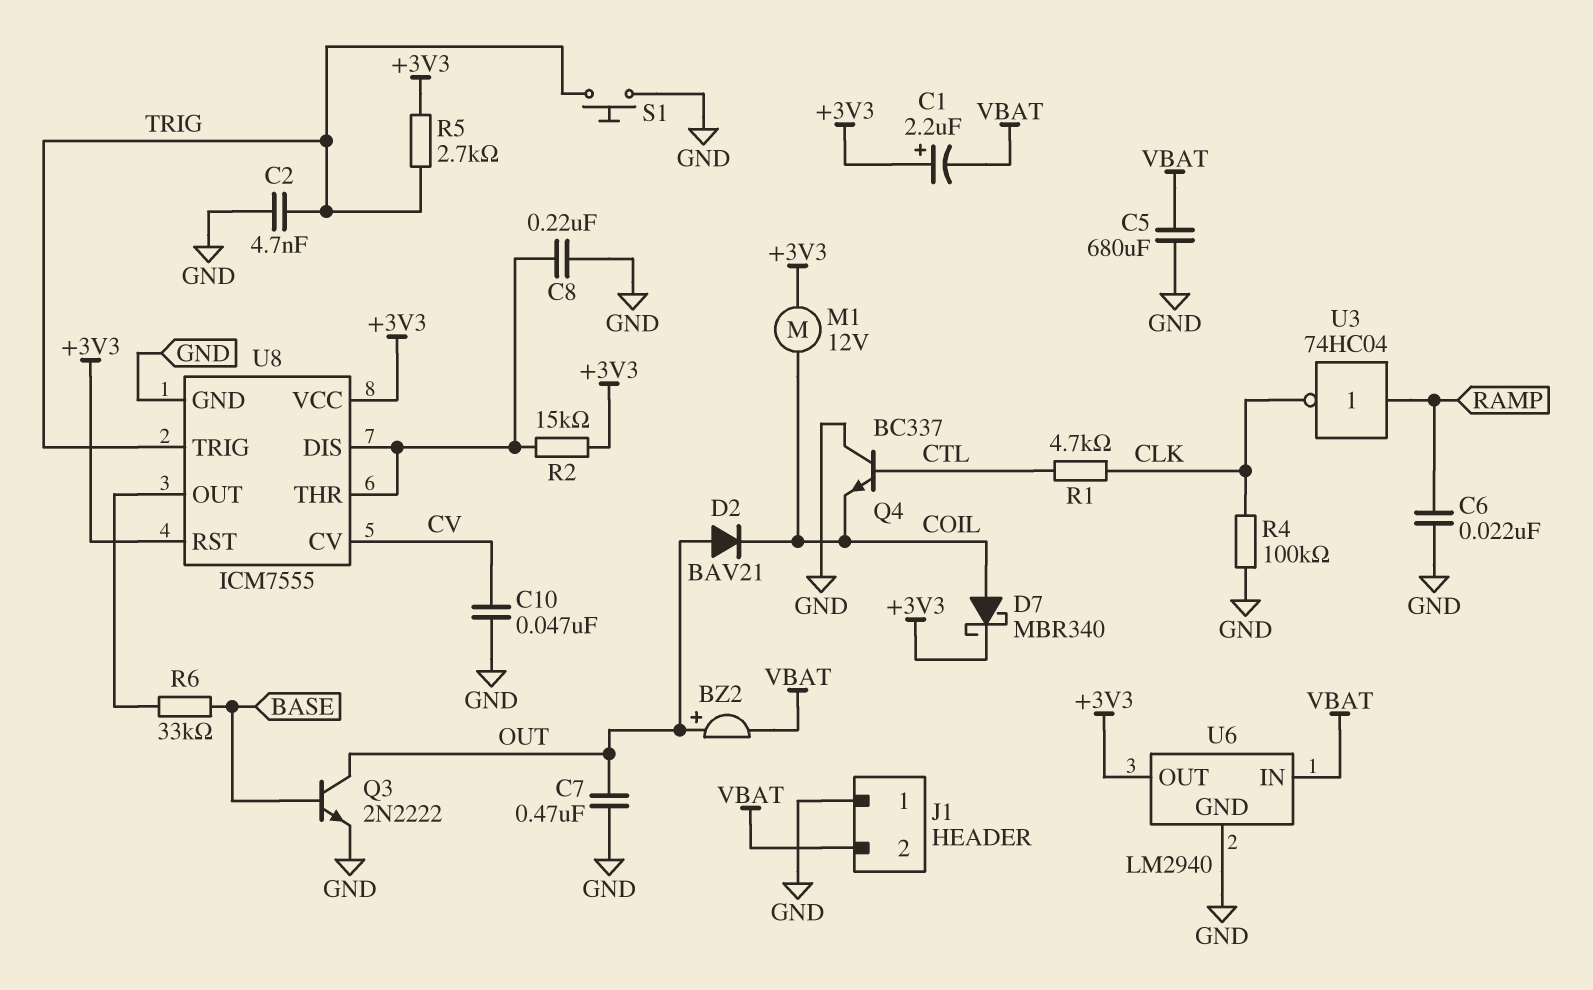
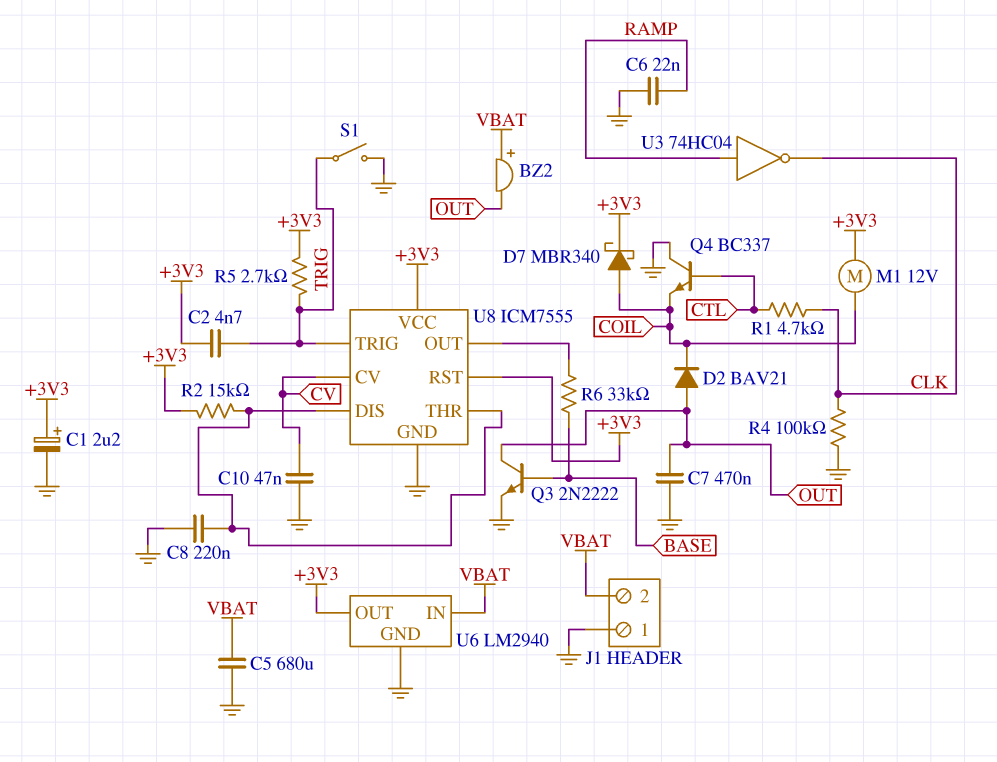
BZ2: buzzer (plus OUT, minus VBAT) -> buzzer (plus VBAT, minus OUT)
C1: 2.2uF (plus +3V3, minus VBAT) -> 2.2uF (plus +3V3, minus GND)
C2: 4.7nF (GND, TRIG) -> 4.7nF (+3V3, TRIG)
S1: button (GND, TRIG) -> switch (GND, TRIG)

